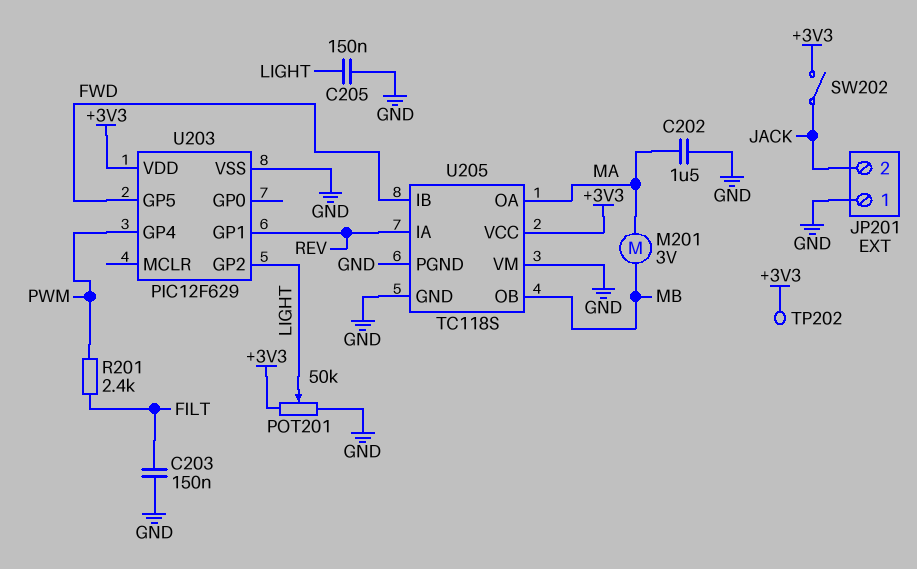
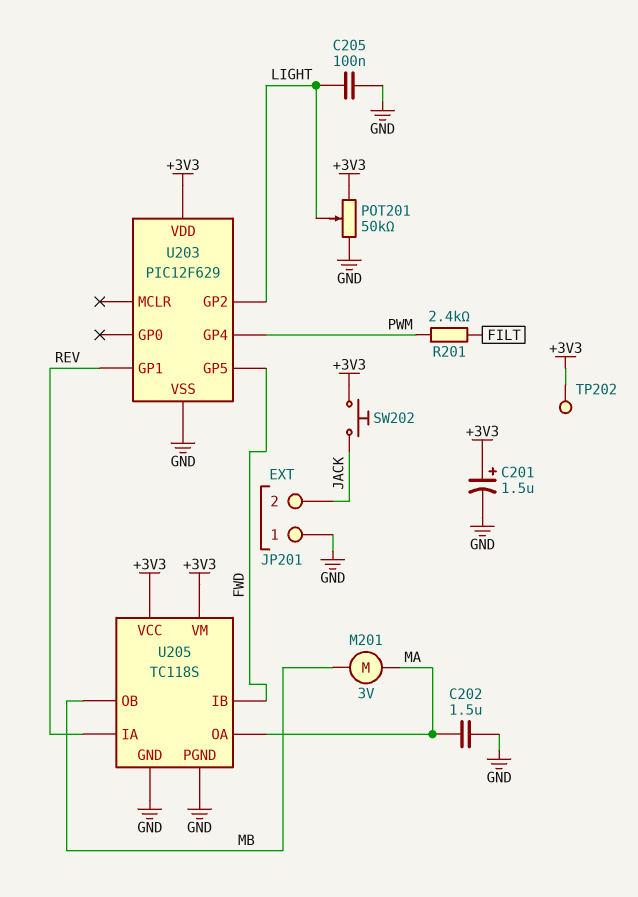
C201: none -> 1.5uF (plus +3V3, minus GND)
C203: 150nF (FILT, GND) -> none
C205: 150nF (GND, LIGHT) -> 100nF (GND, LIGHT)
SW202: switch (+3V3, JACK) -> button (+3V3, JACK)
U205 pin VM: GND -> +3V3

